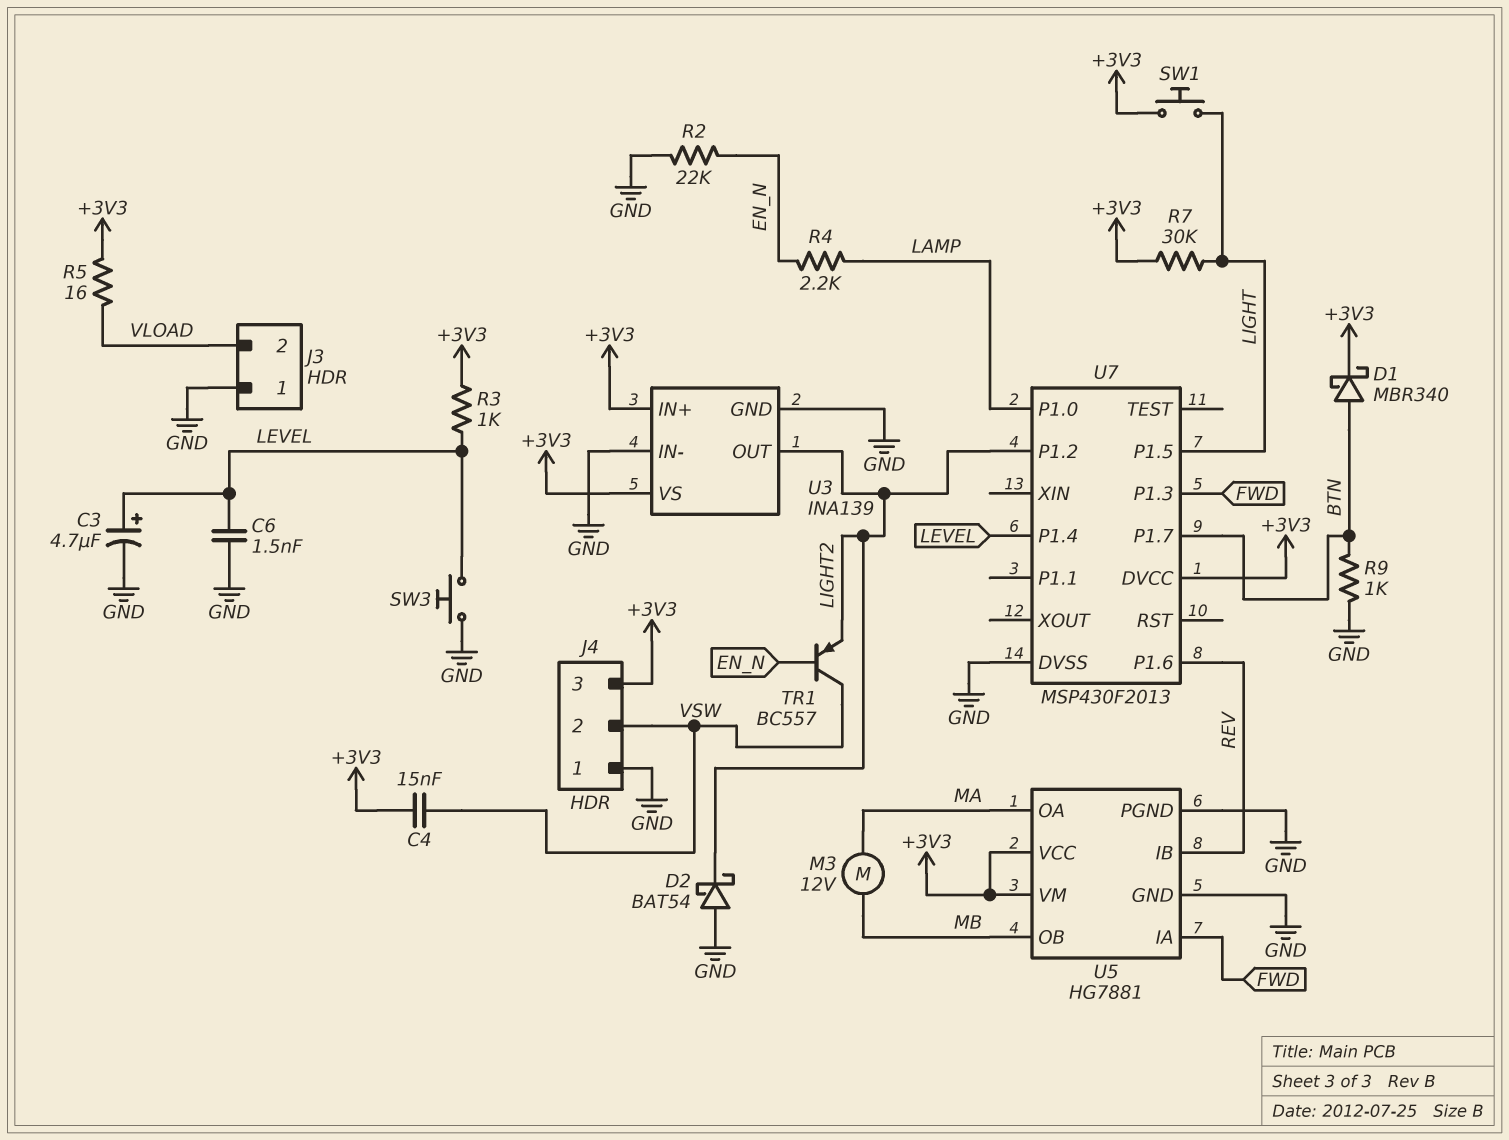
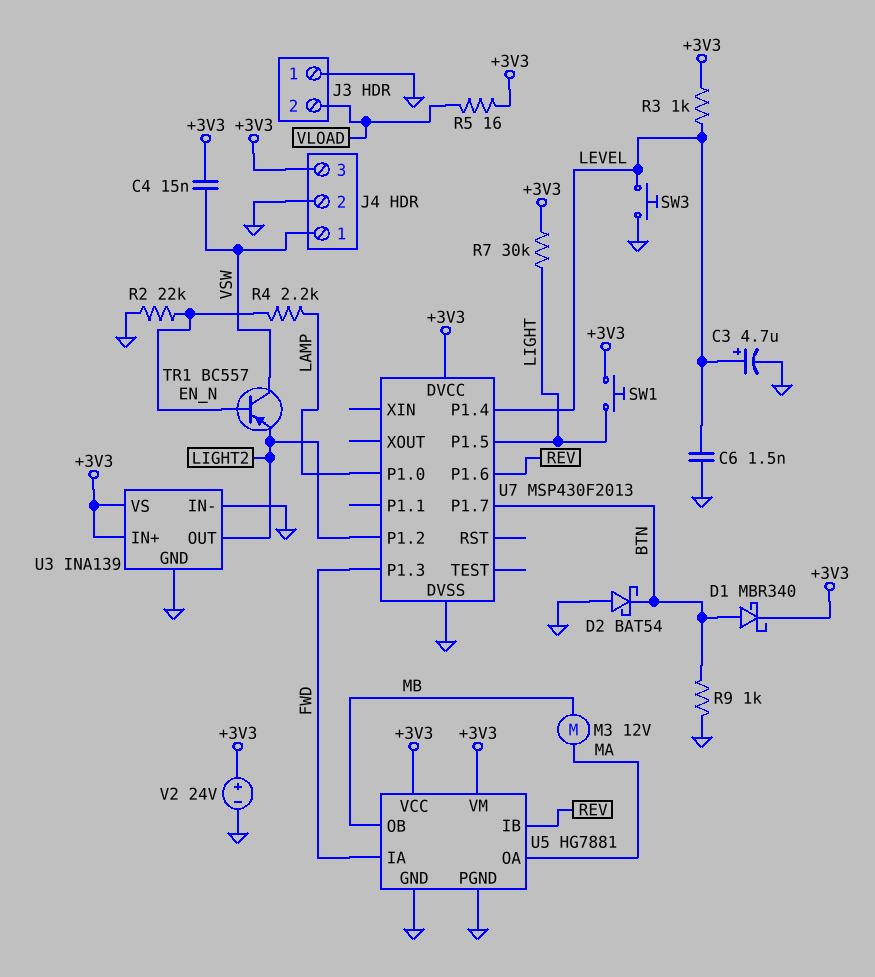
D2: schottky BAT54 (A GND, K LIGHT2) -> schottky BAT54 (A GND, K BTN)
J4 pin 1: GND -> VSW
J4 pin 2: VSW -> GND
V2: none -> 24V (plus +3V3, minus GND)

